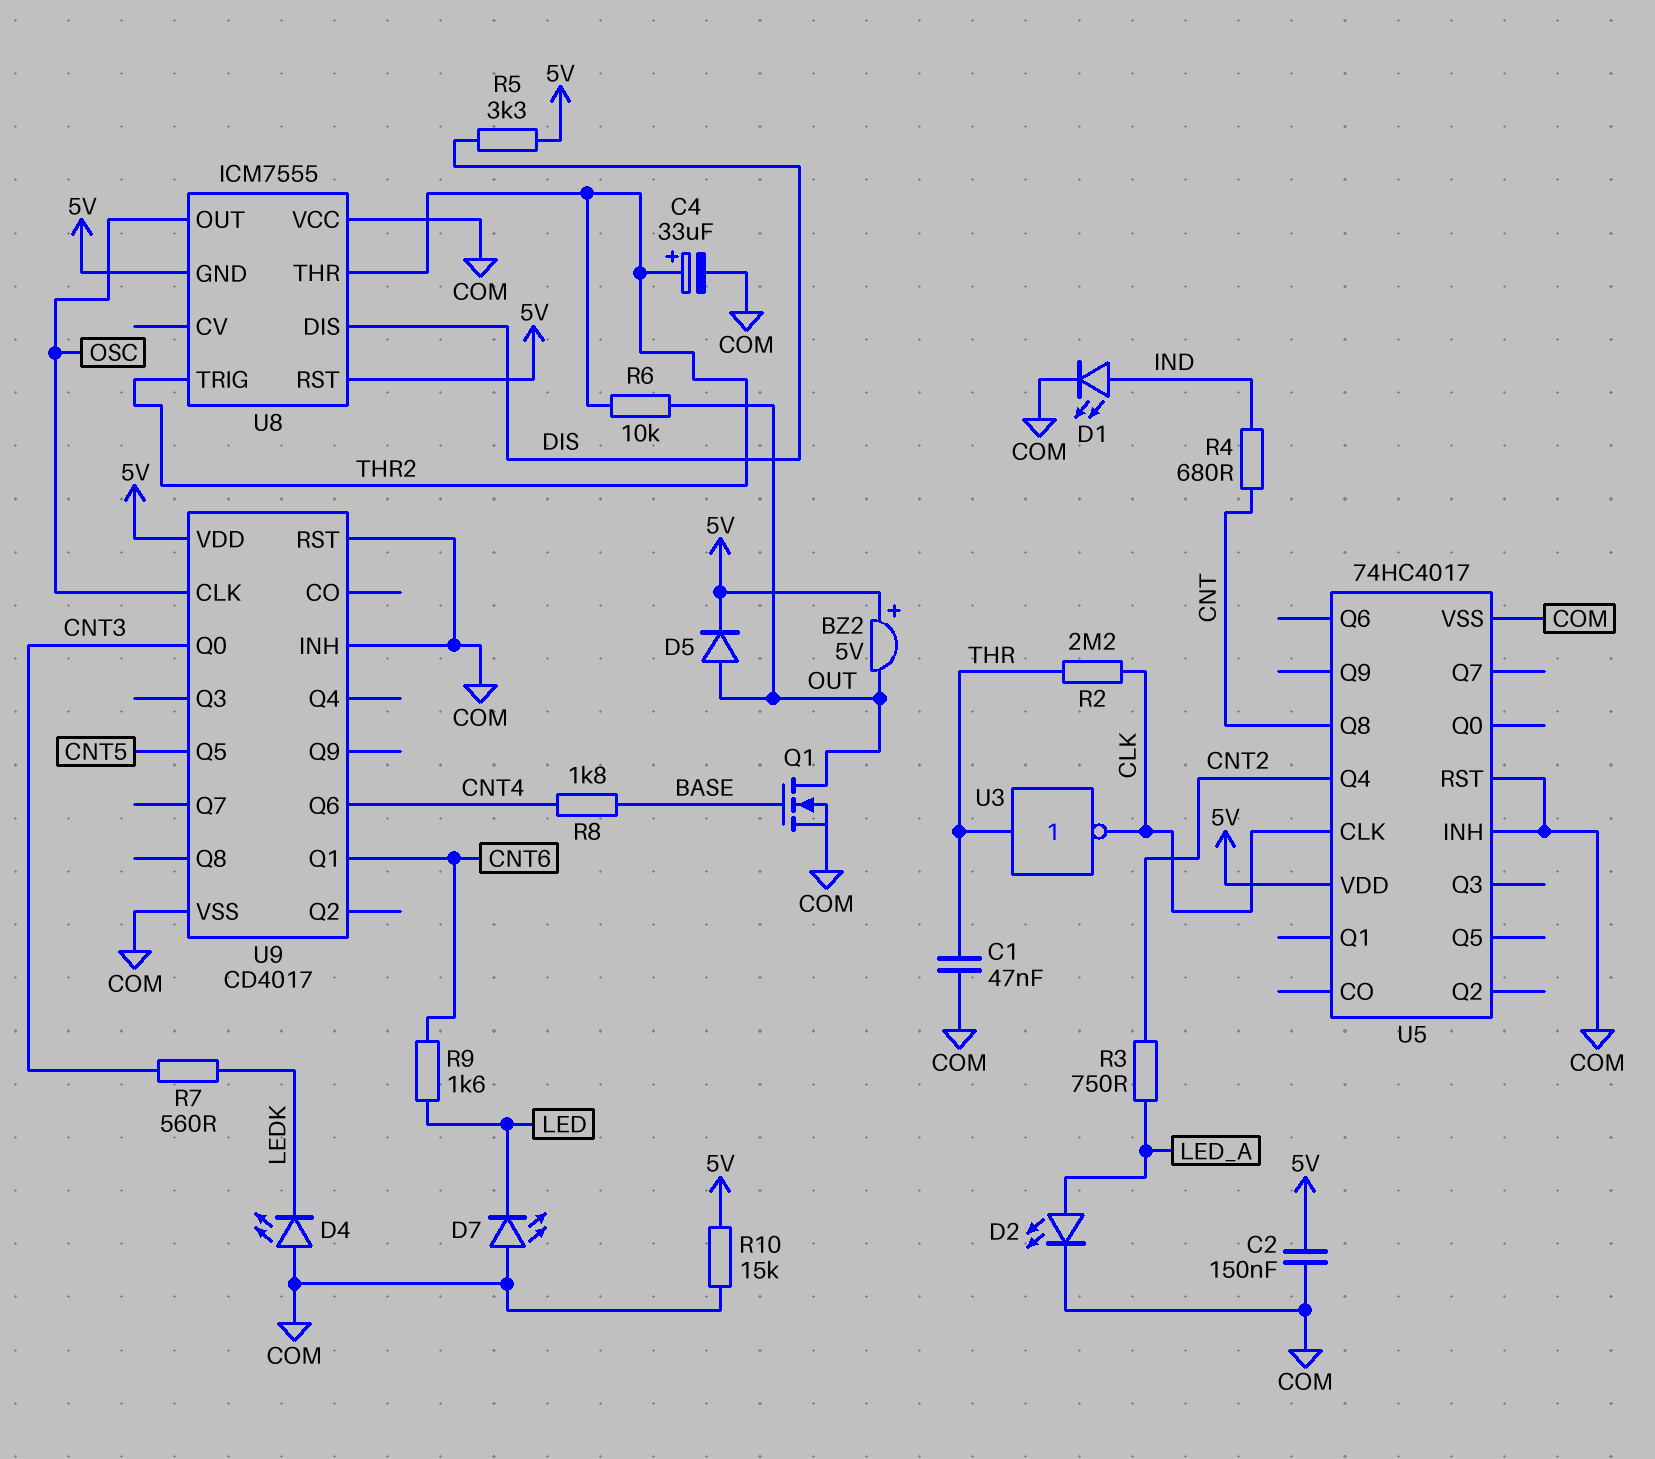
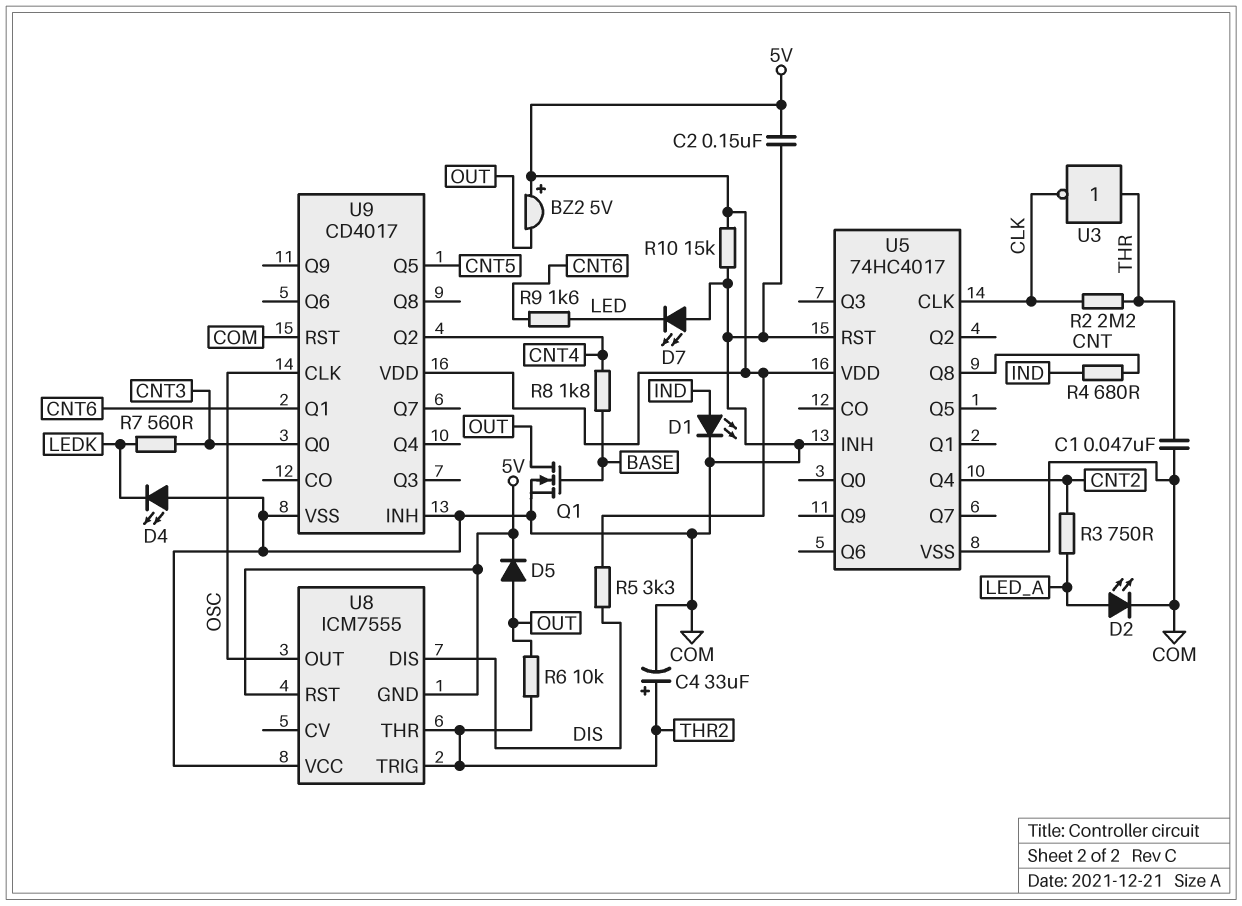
U9 pin Q2: none -> CNT4
U9 pin Q6: CNT4 -> none

